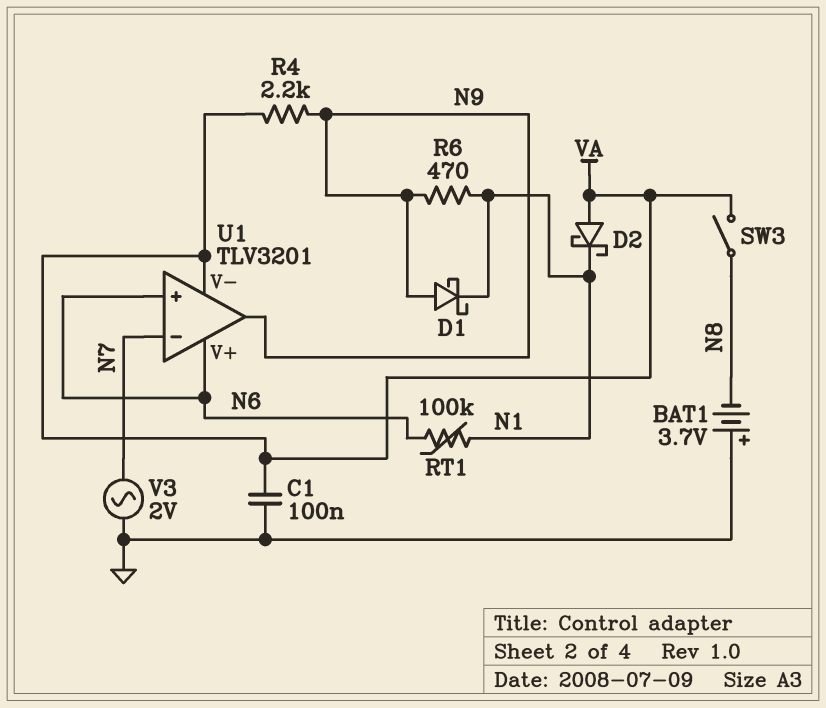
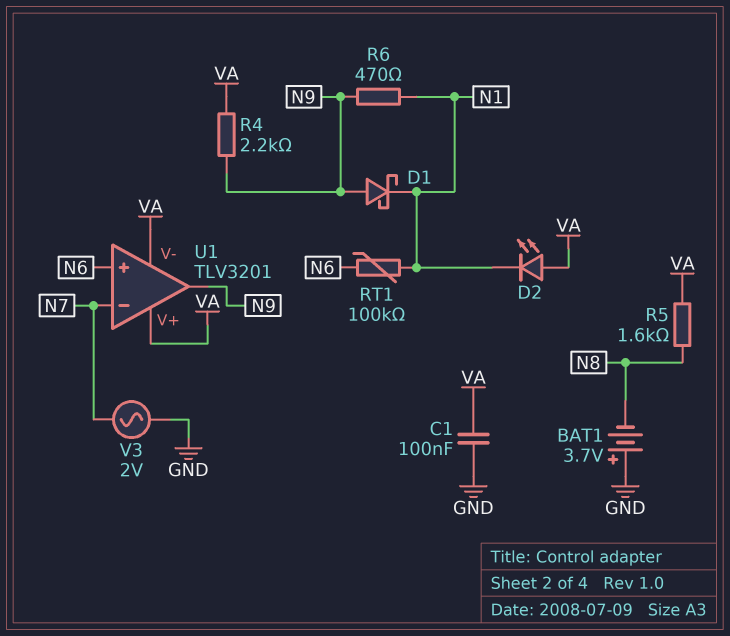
D2: schottky (A VA, K N1) -> LED (A VA, K N1)
R5: none -> 1.6k (N8, VA)
SW3: switch (N8, VA) -> none
U1 pin V+: N6 -> VA

